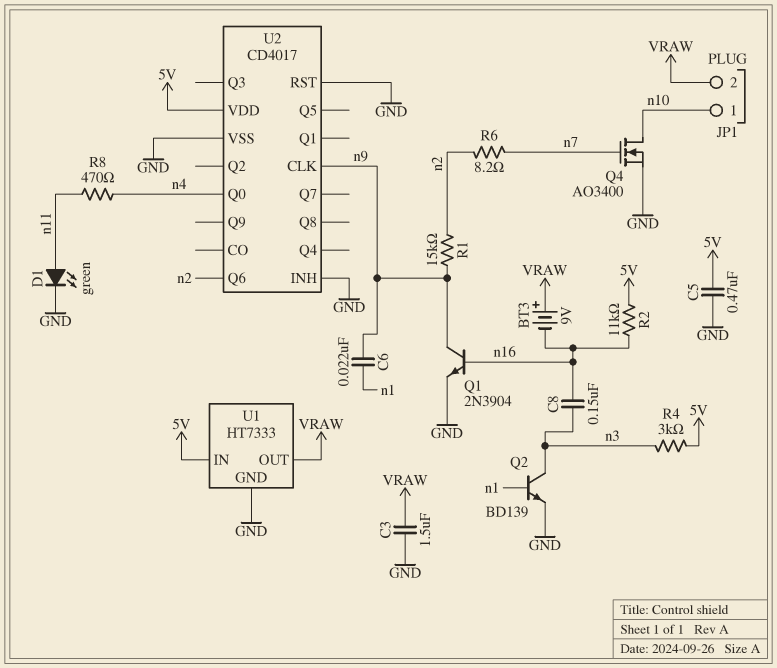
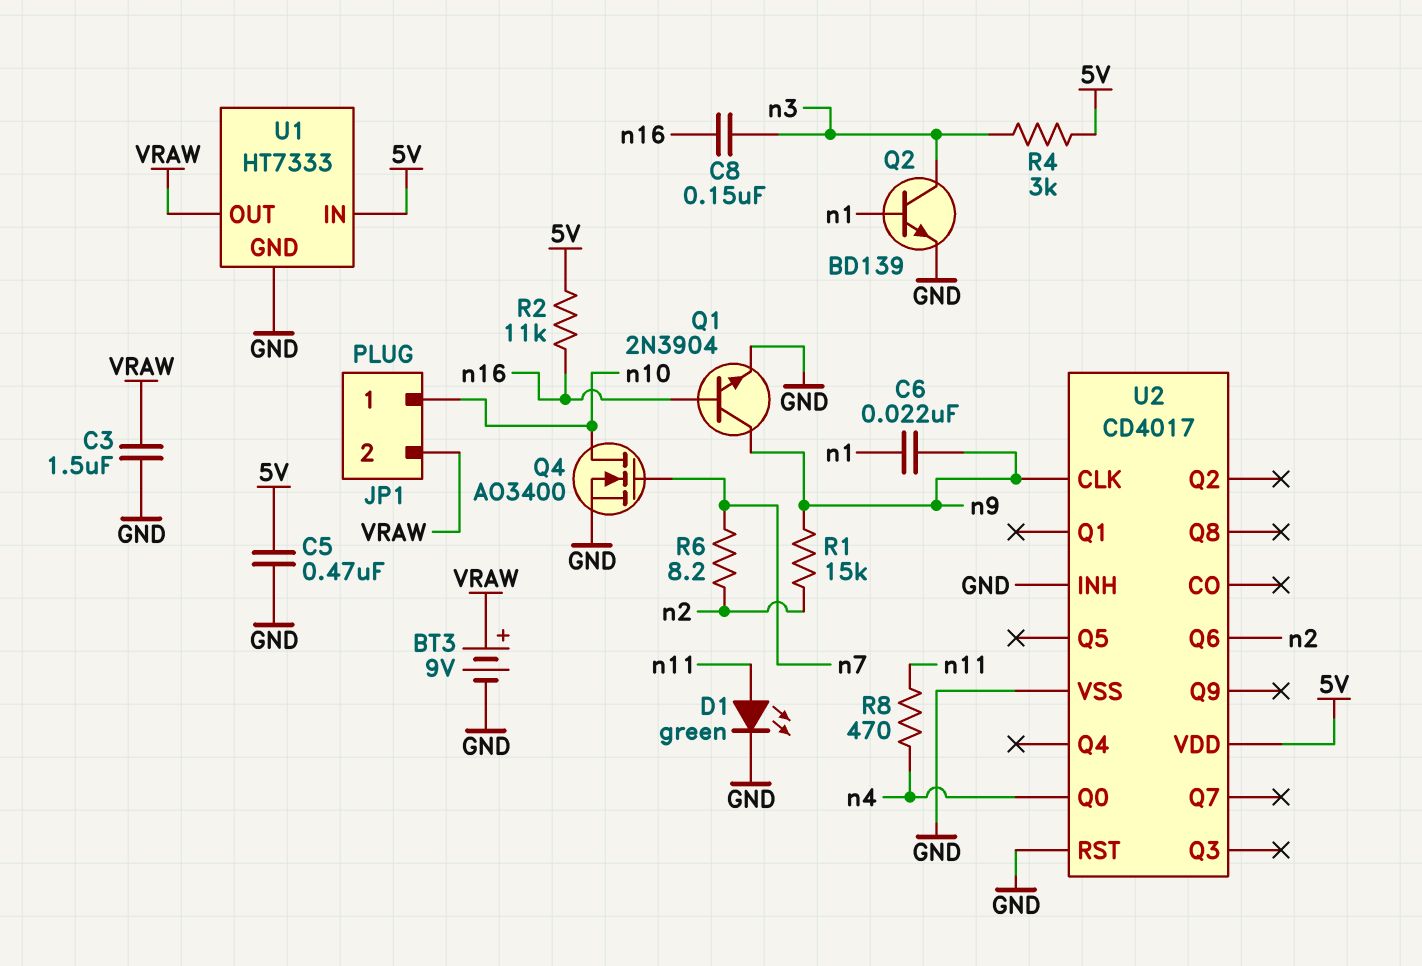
BT3: 9V (plus VRAW, minus n16) -> 9V (plus VRAW, minus GND)

